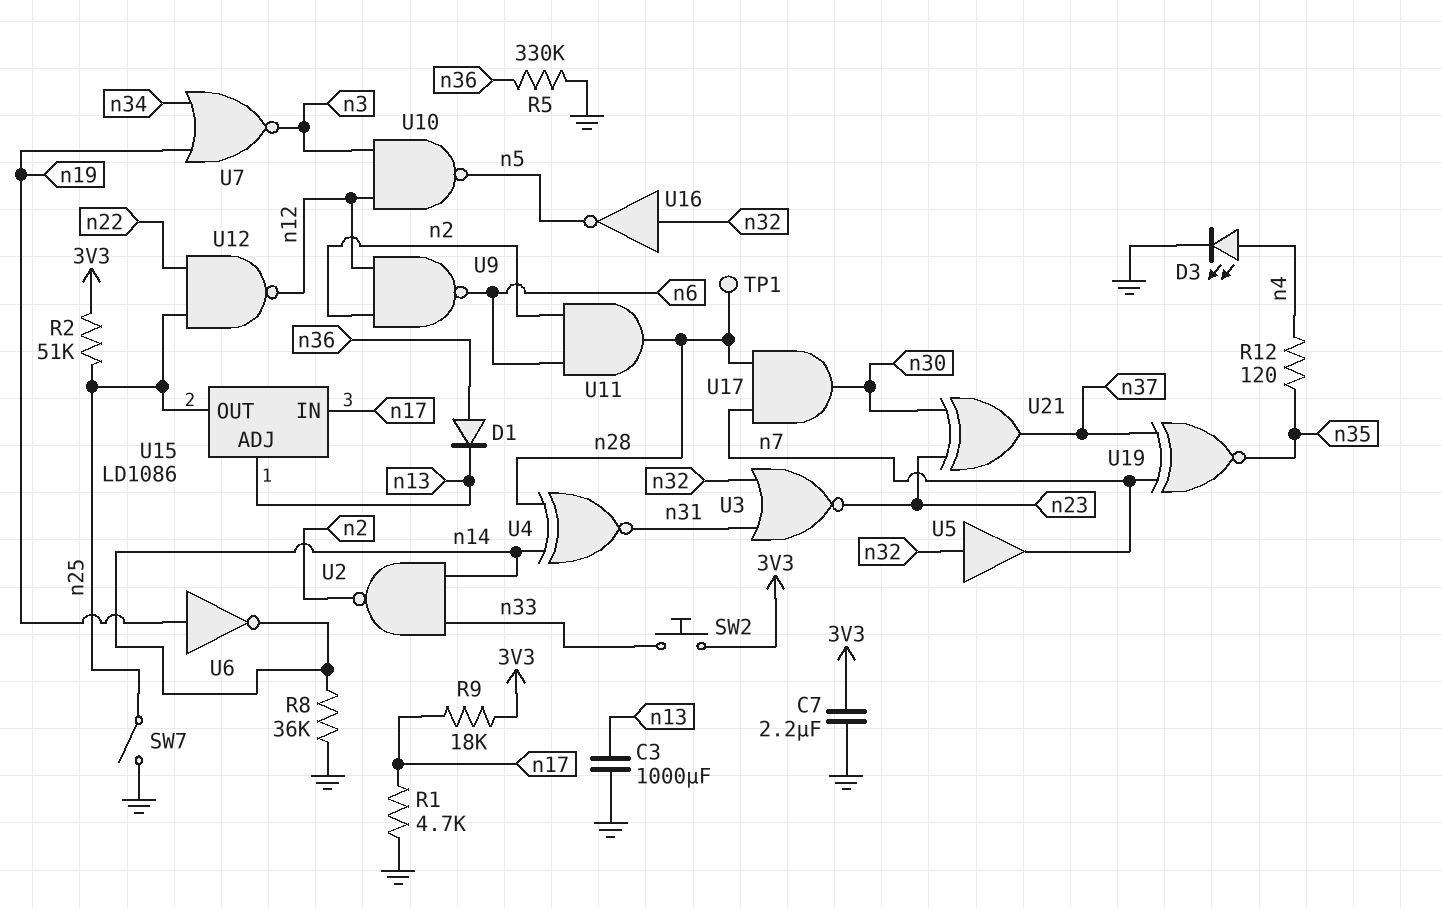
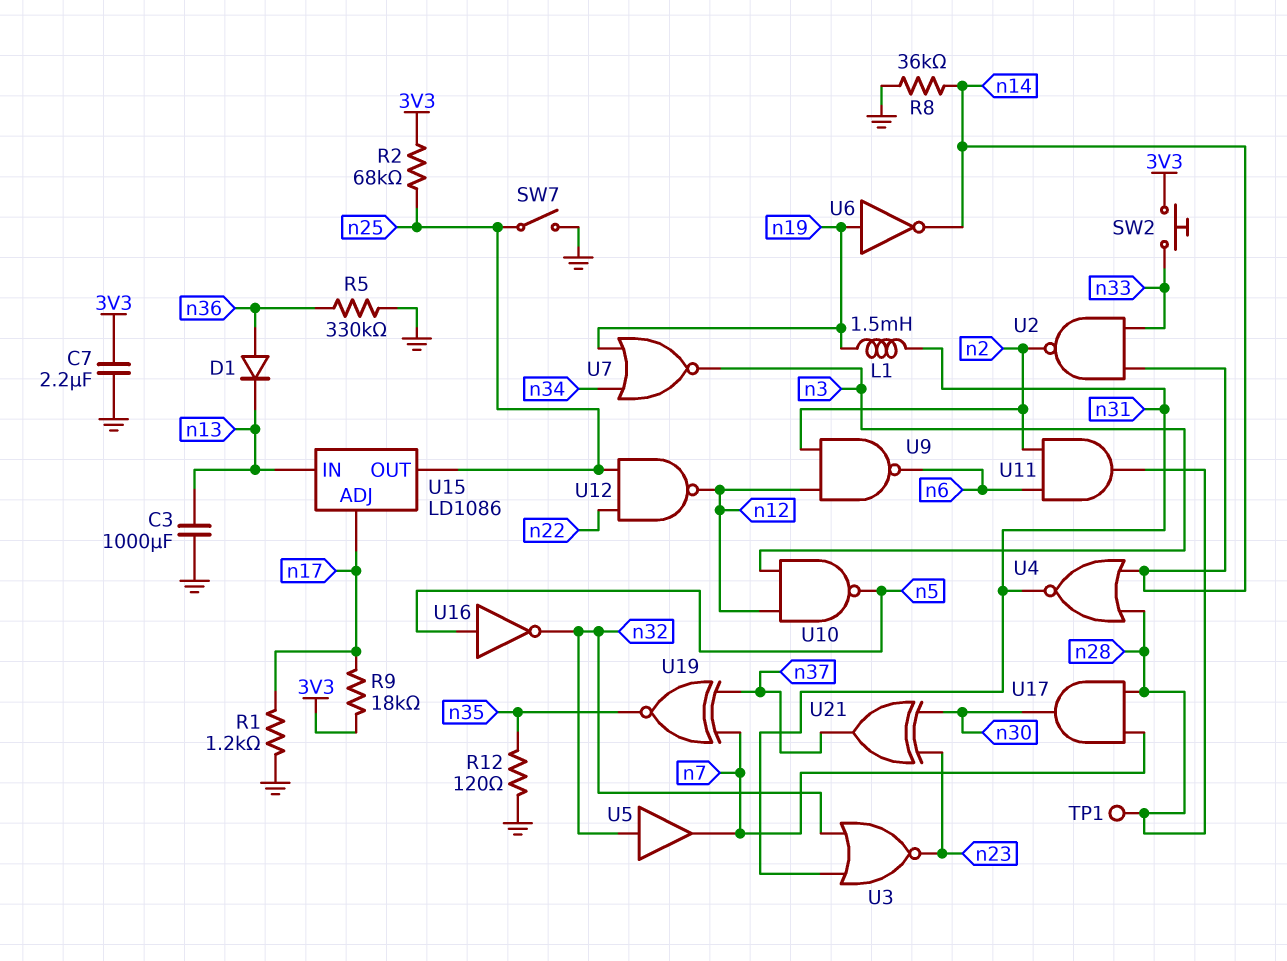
D3: LED (A n4, K GND) -> none
L1: none -> 1.5mH (n19, n31)
R1: 4.7k (GND, n17) -> 1.2k (GND, n17)
R2: 51k (3V3, n25) -> 68k (3V3, n25)
R12: 120 (n4, n35) -> 120 (GND, n35)
U4: XNOR (in n14, in n28, out n31) -> NOR (in n14, in n28, out n31)
U15 pin ADJ: n13 -> n17
U15 pin IN: n17 -> n13
U16: NOT (in n32, out n5) -> NOT (in n5, out n32)

